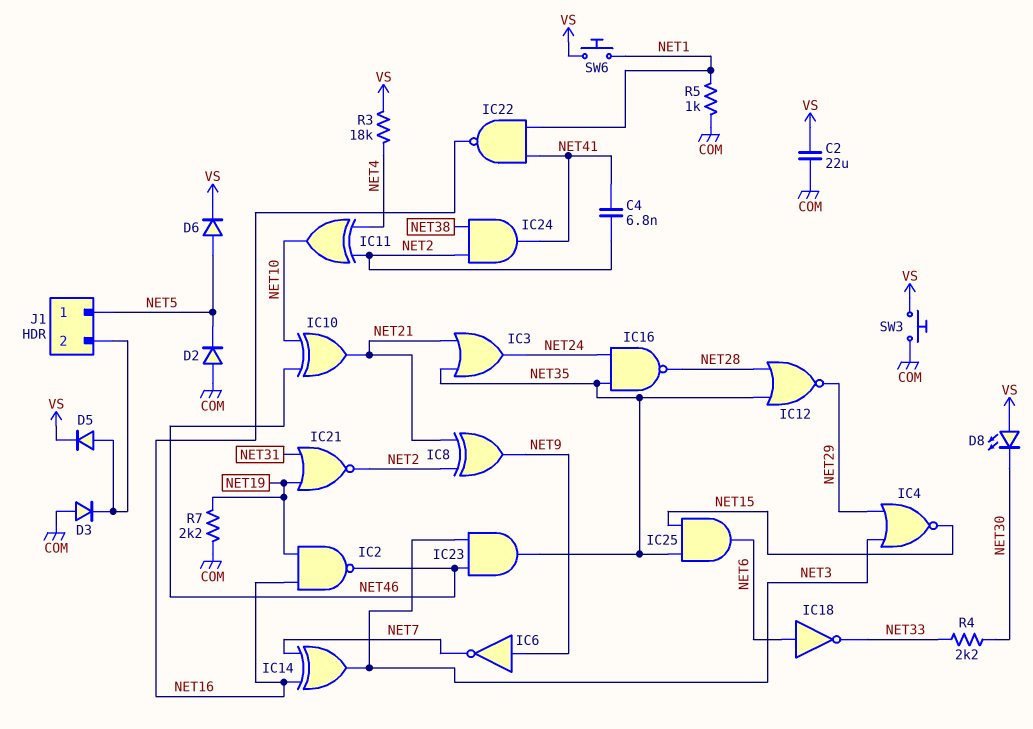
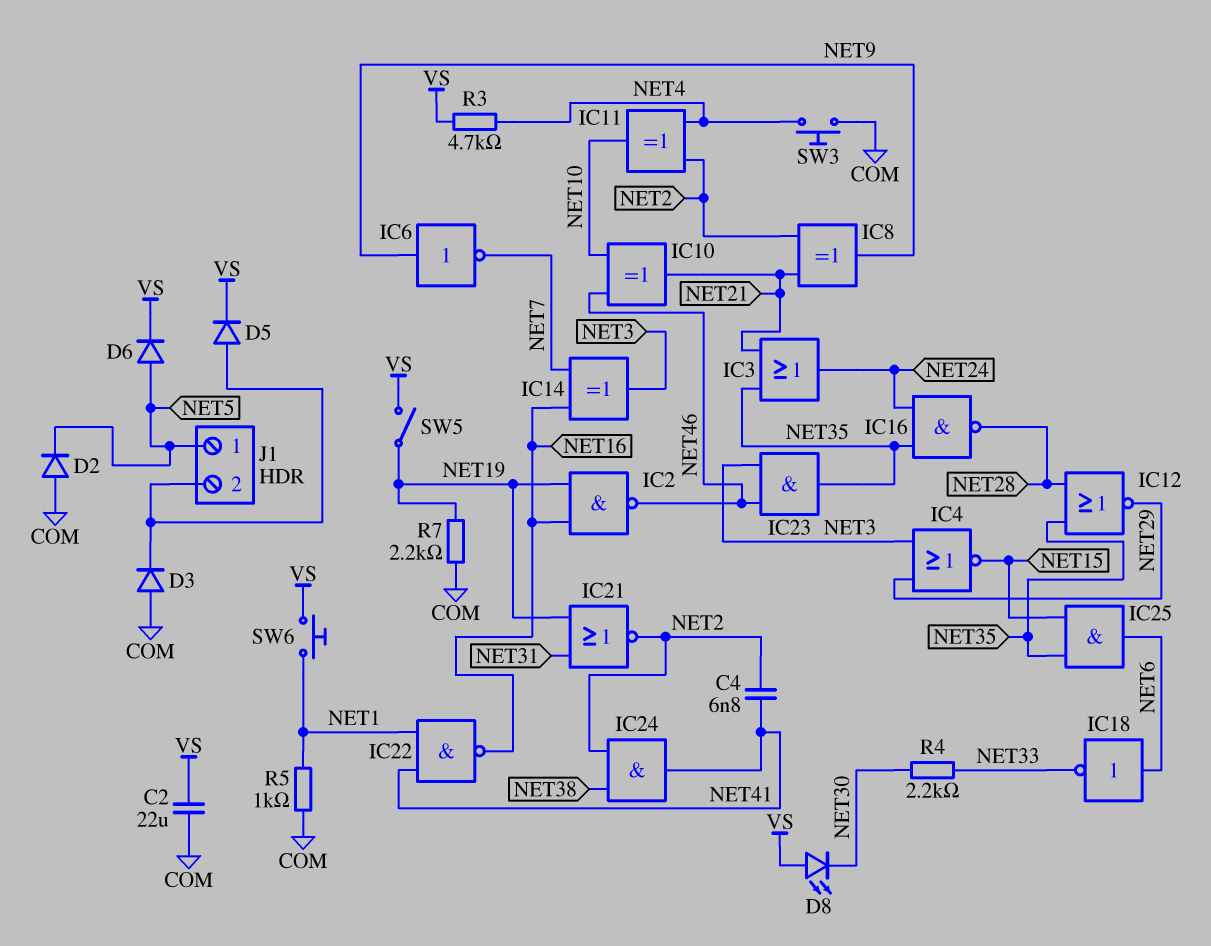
R3: 18k (NET4, VS) -> 4.7k (NET4, VS)
SW3: button (COM, VS) -> button (COM, NET4)
SW5: none -> switch (NET19, VS)

